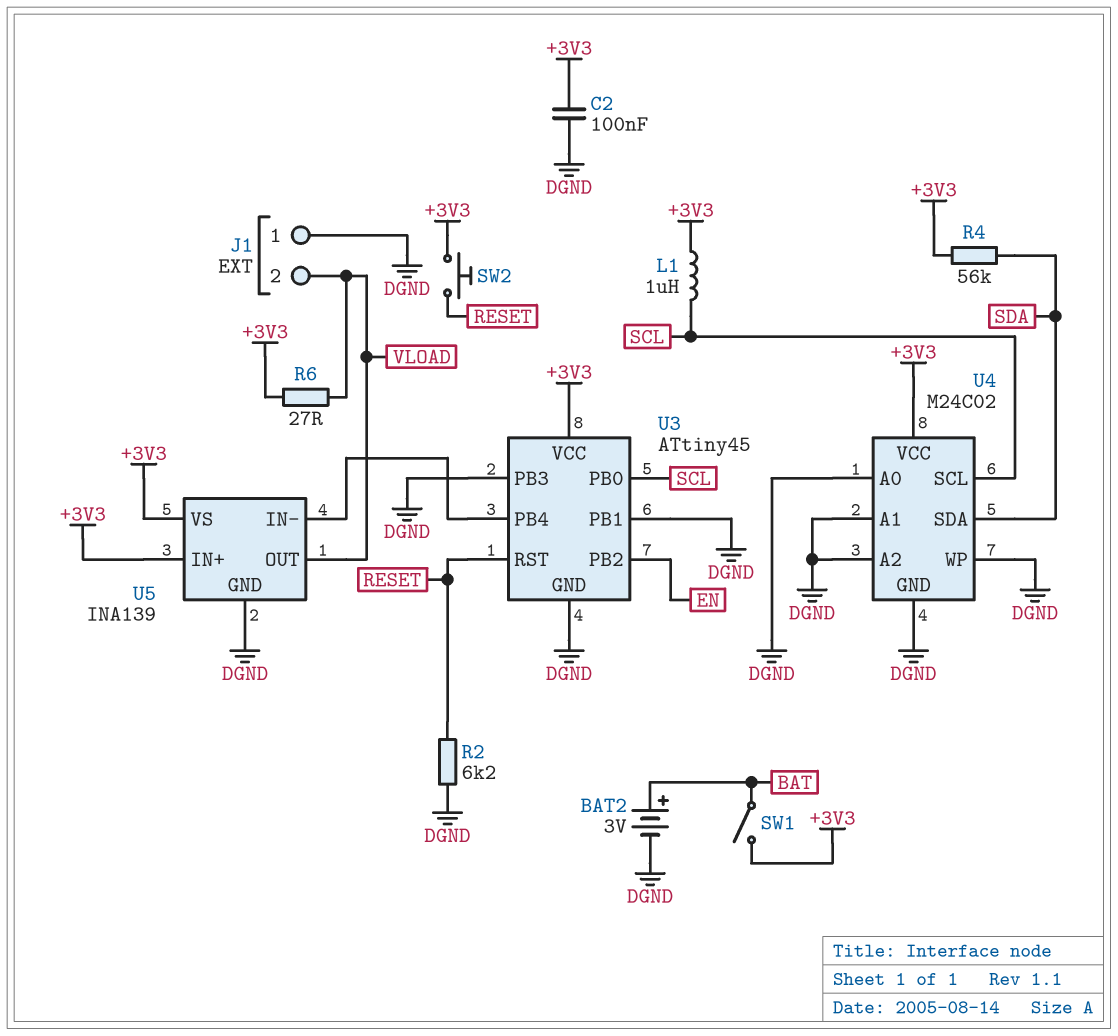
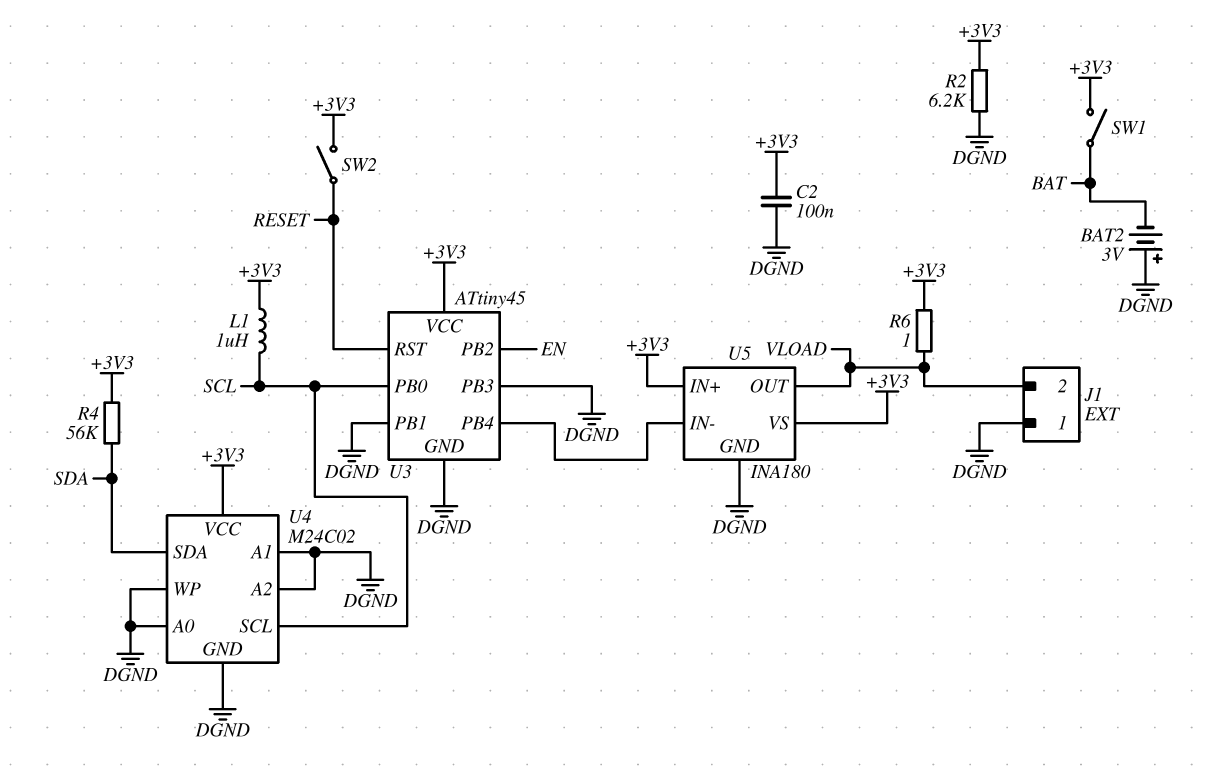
BAT2: 3V (plus BAT, minus DGND) -> 3V (plus DGND, minus BAT)
R2: 6.2k (DGND, RESET) -> 6.2k (+3V3, DGND)
R6: 27 (+3V3, VLOAD) -> 1 (+3V3, VLOAD)
SW2: button (+3V3, RESET) -> switch (+3V3, RESET)
U5: INA139 -> INA180

